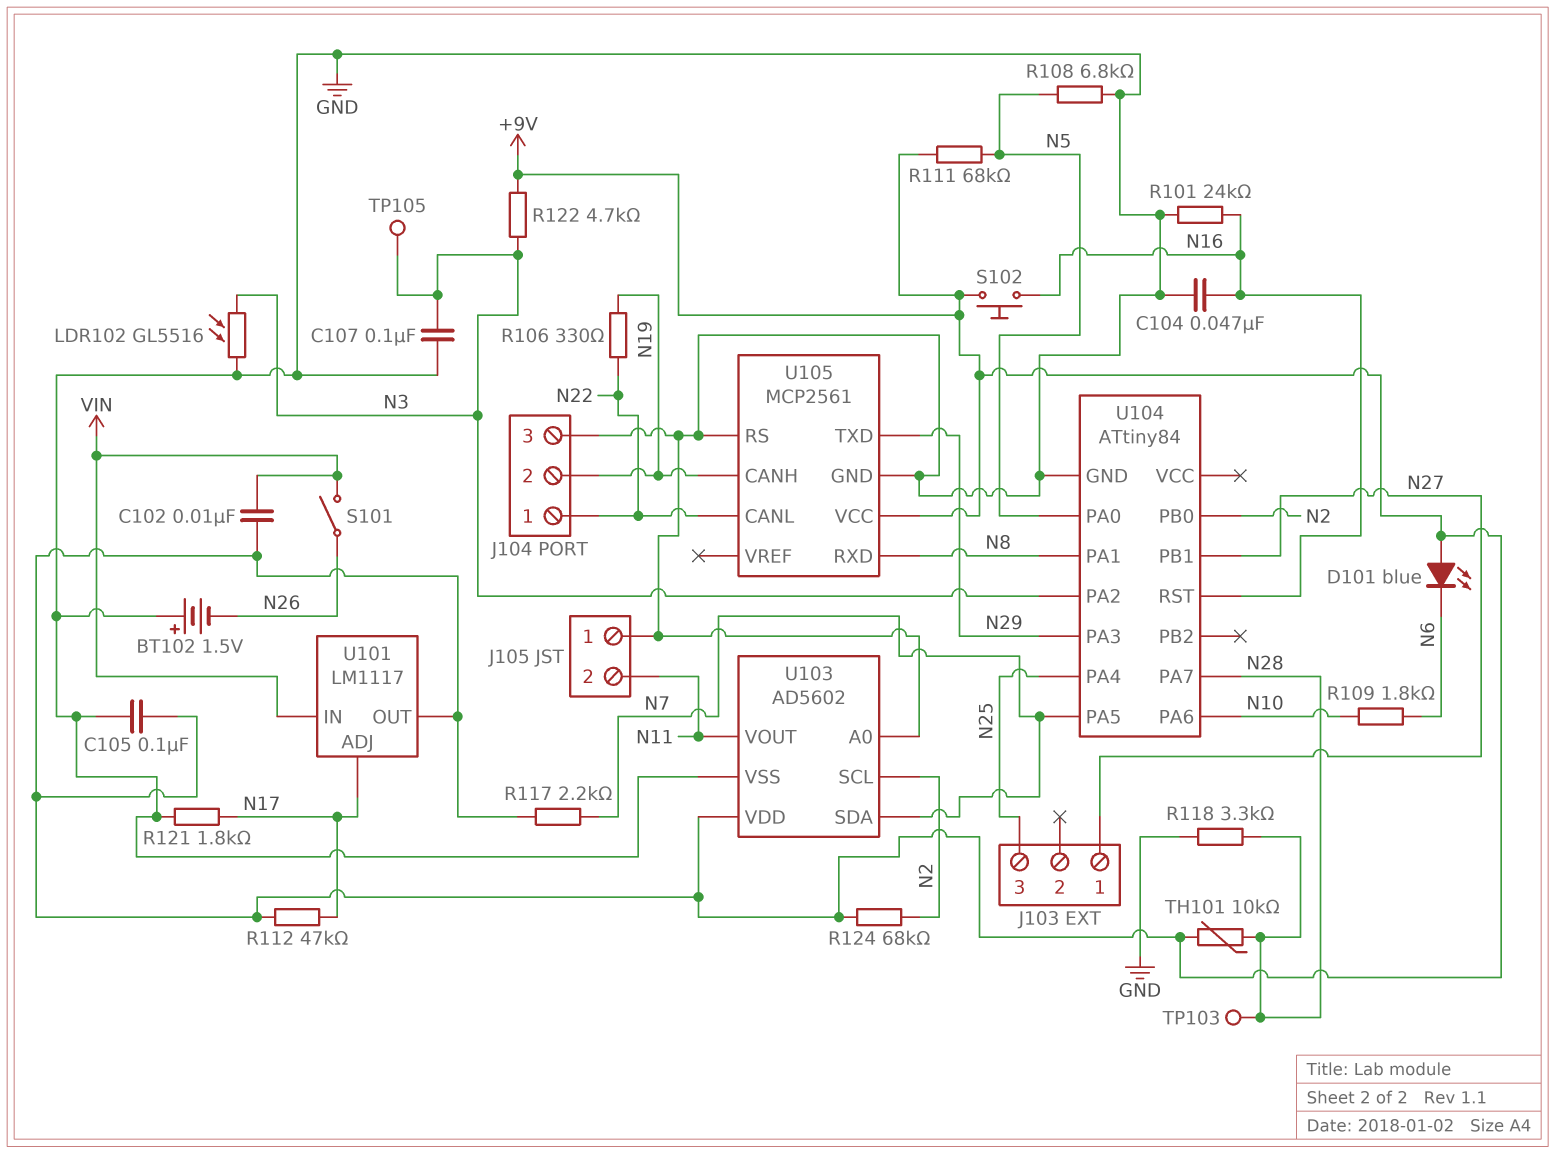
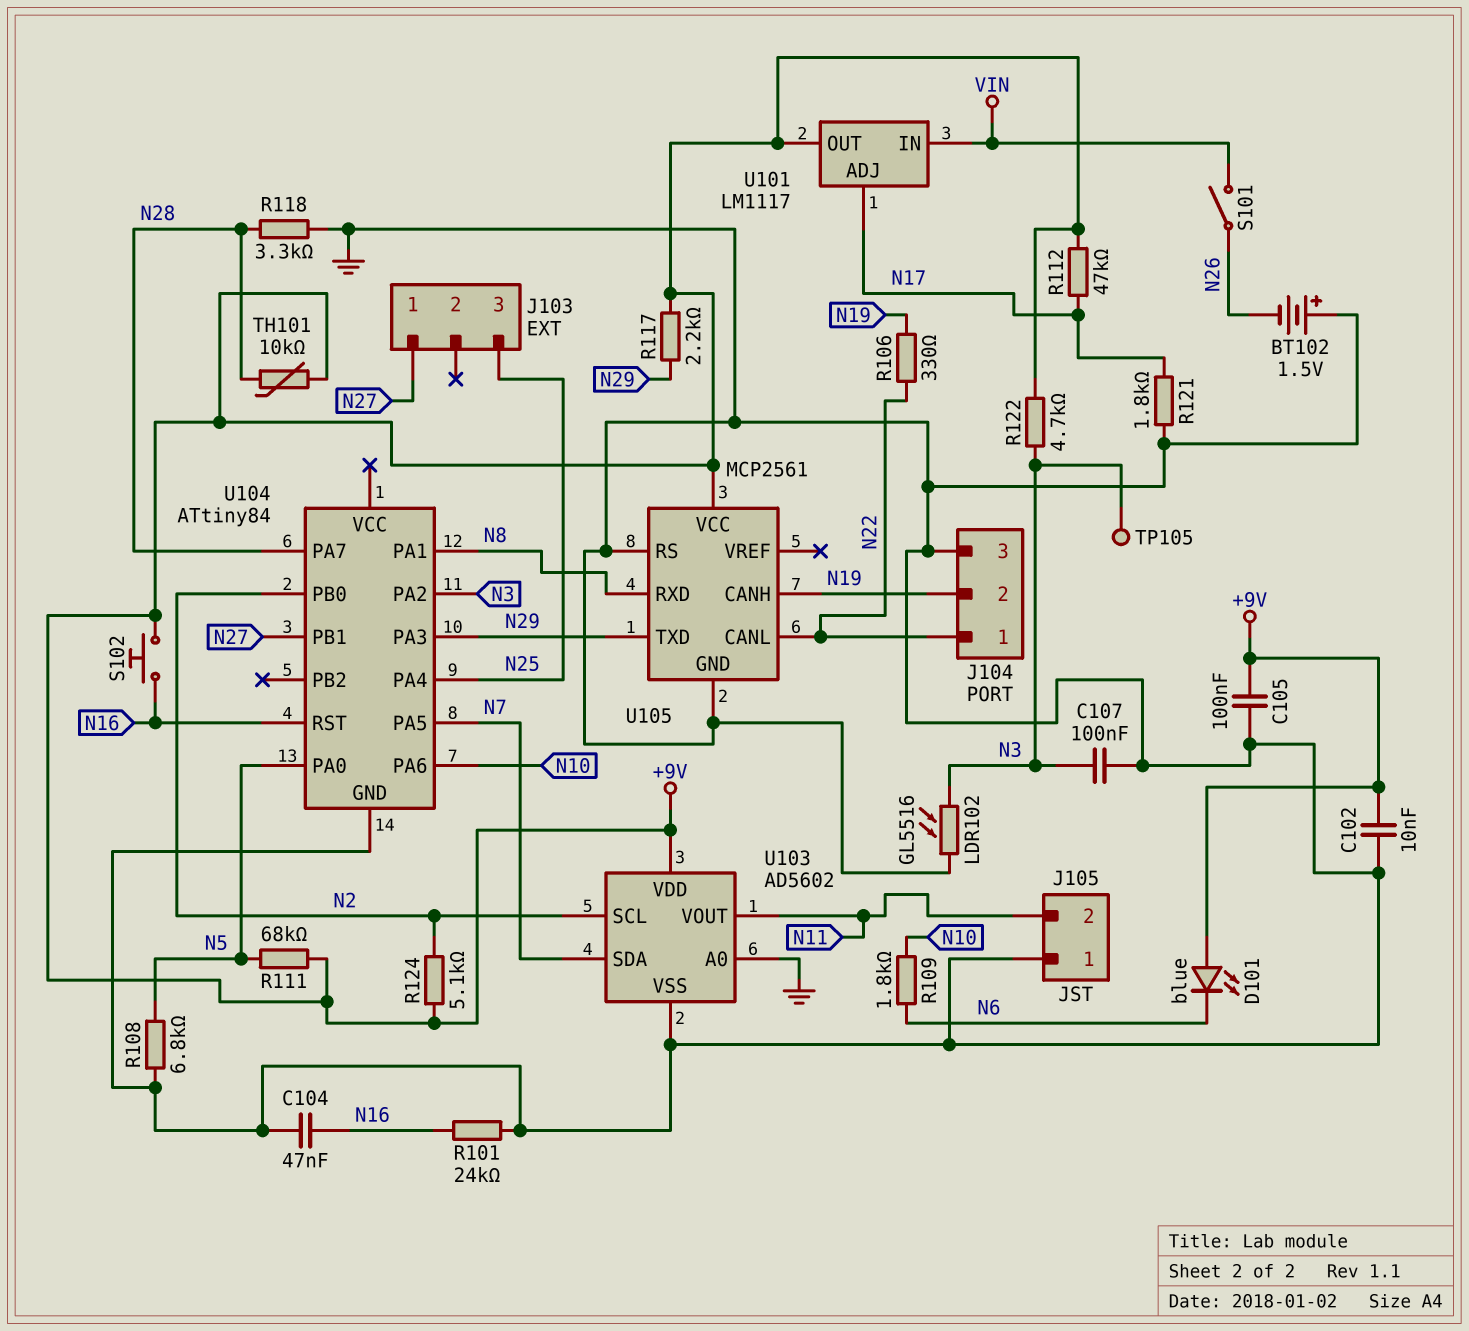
C102: 10nF (+9V, VIN) -> 10nF (+9V, GND)
R117: 2.2k (+9V, N7) -> 2.2k (+9V, N29)
R124: 68k (+9V, N2) -> 5.1k (+9V, N2)
TP103: test point (N28) -> none

